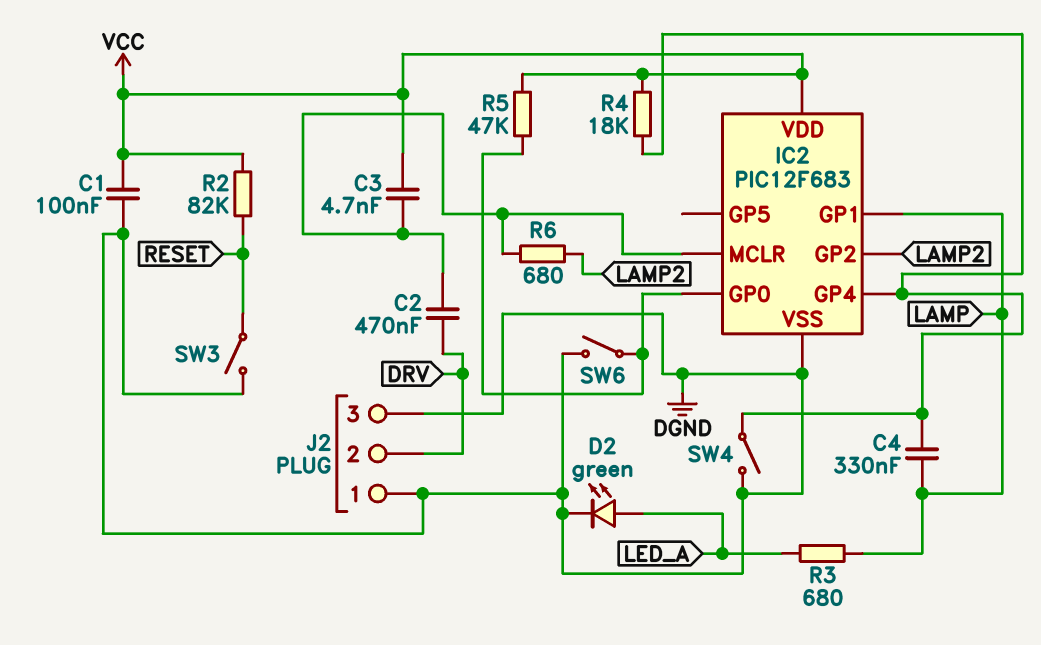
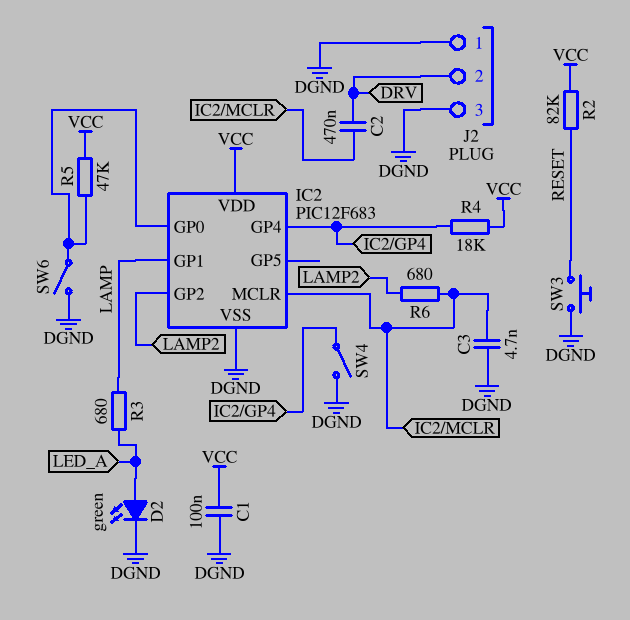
C3: 4.7nF (IC2/MCLR, VCC) -> 4.7nF (DGND, IC2/MCLR)
C4: 330nF (IC2/GP4, LAMP) -> none
SW3: switch (DGND, RESET) -> button (DGND, RESET)

